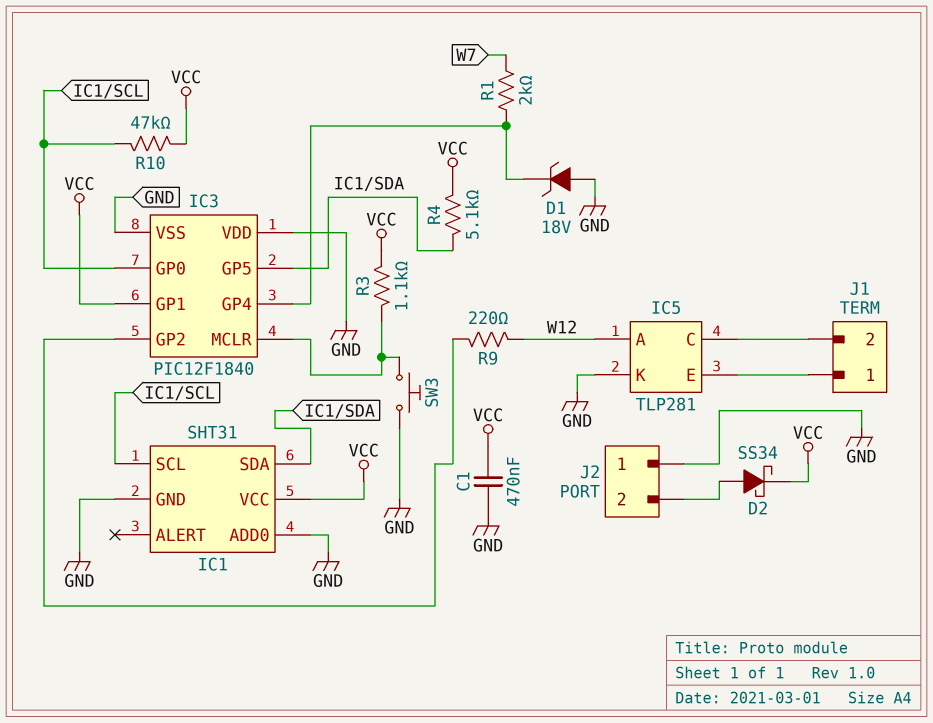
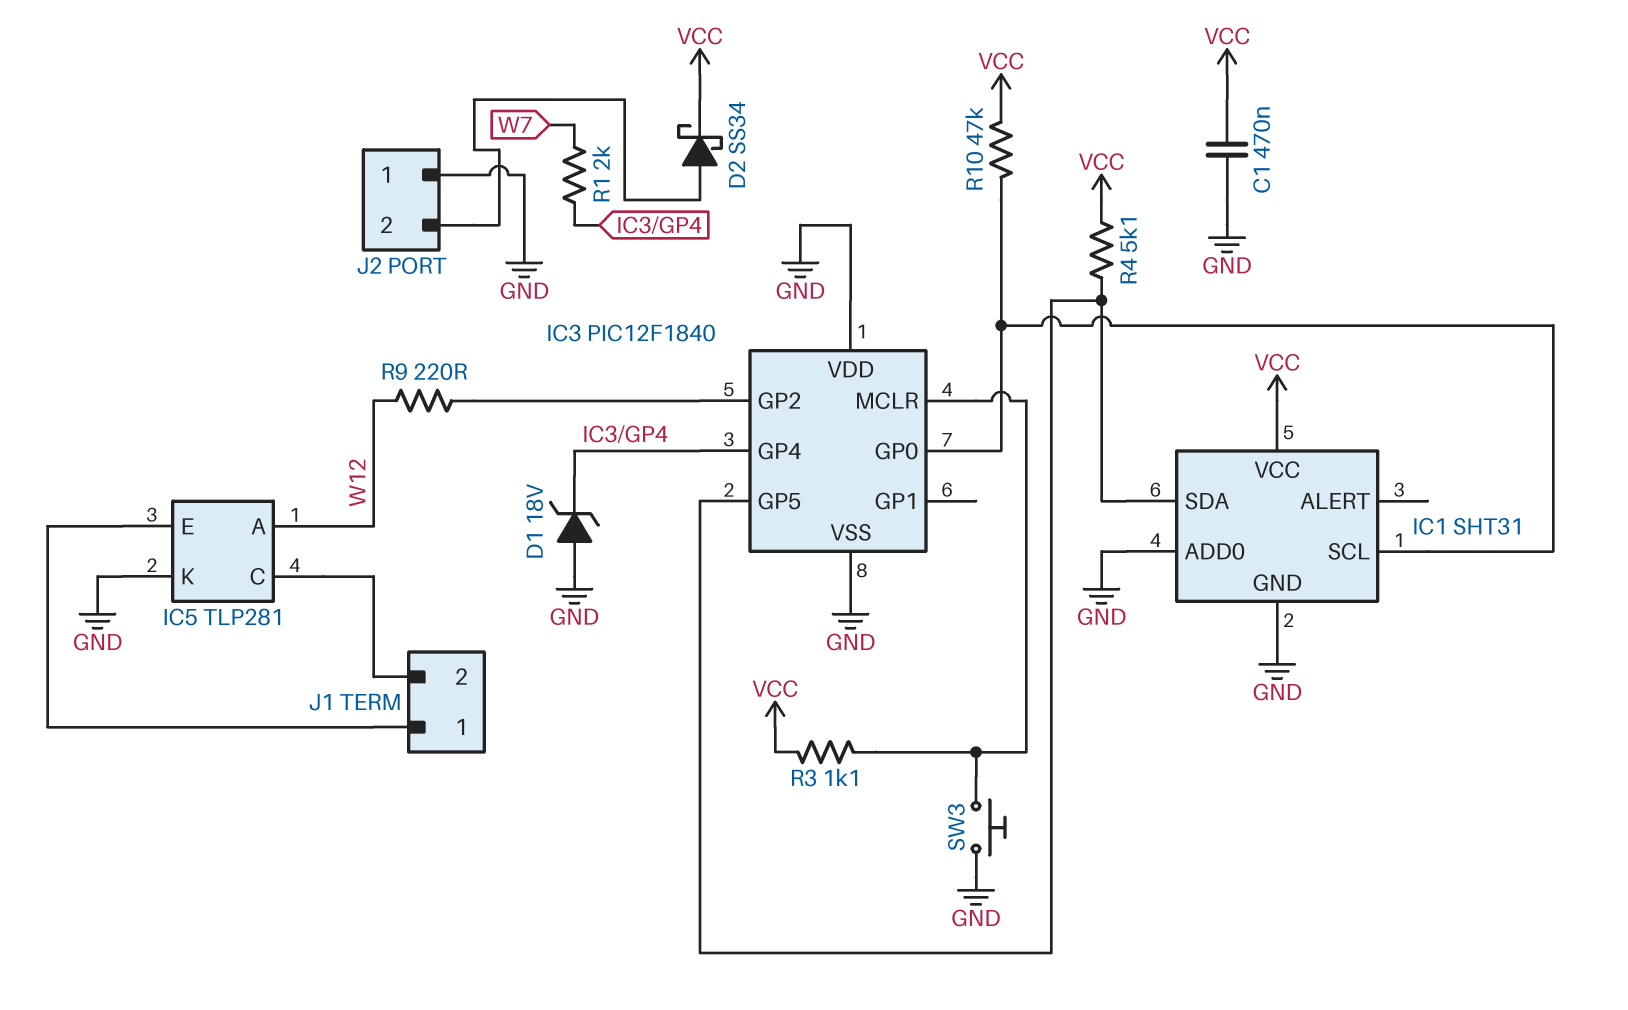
IC3 pin GP1: VCC -> none

